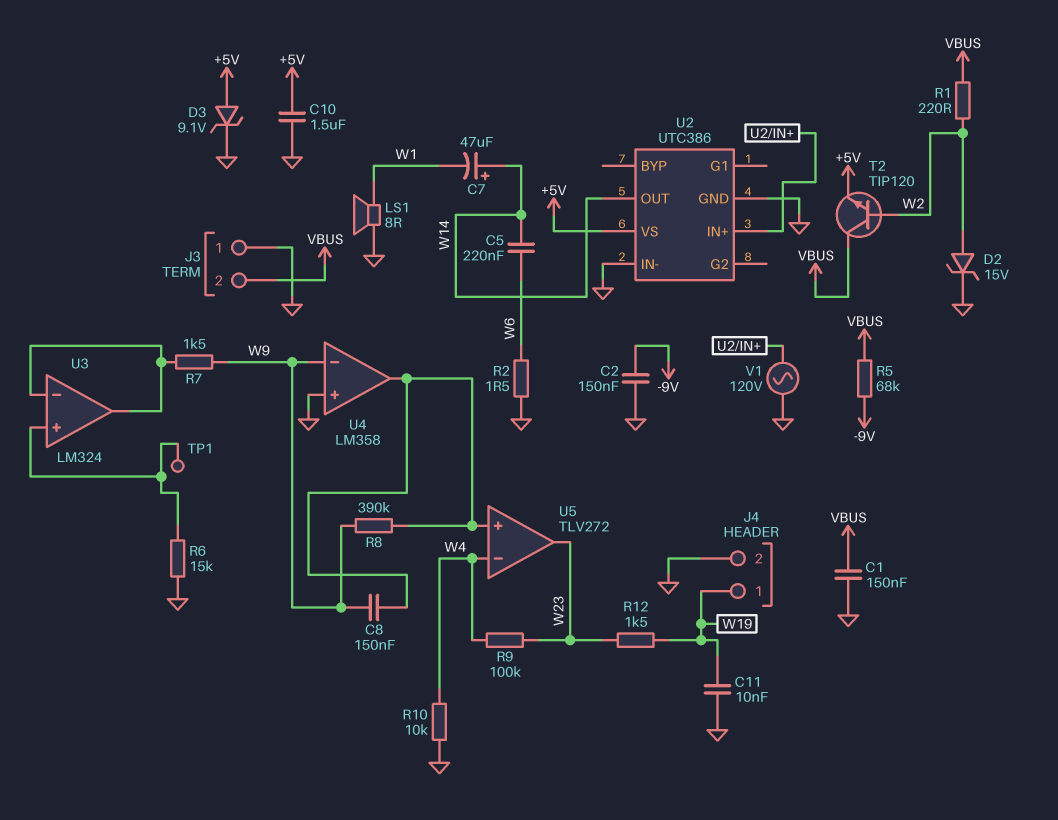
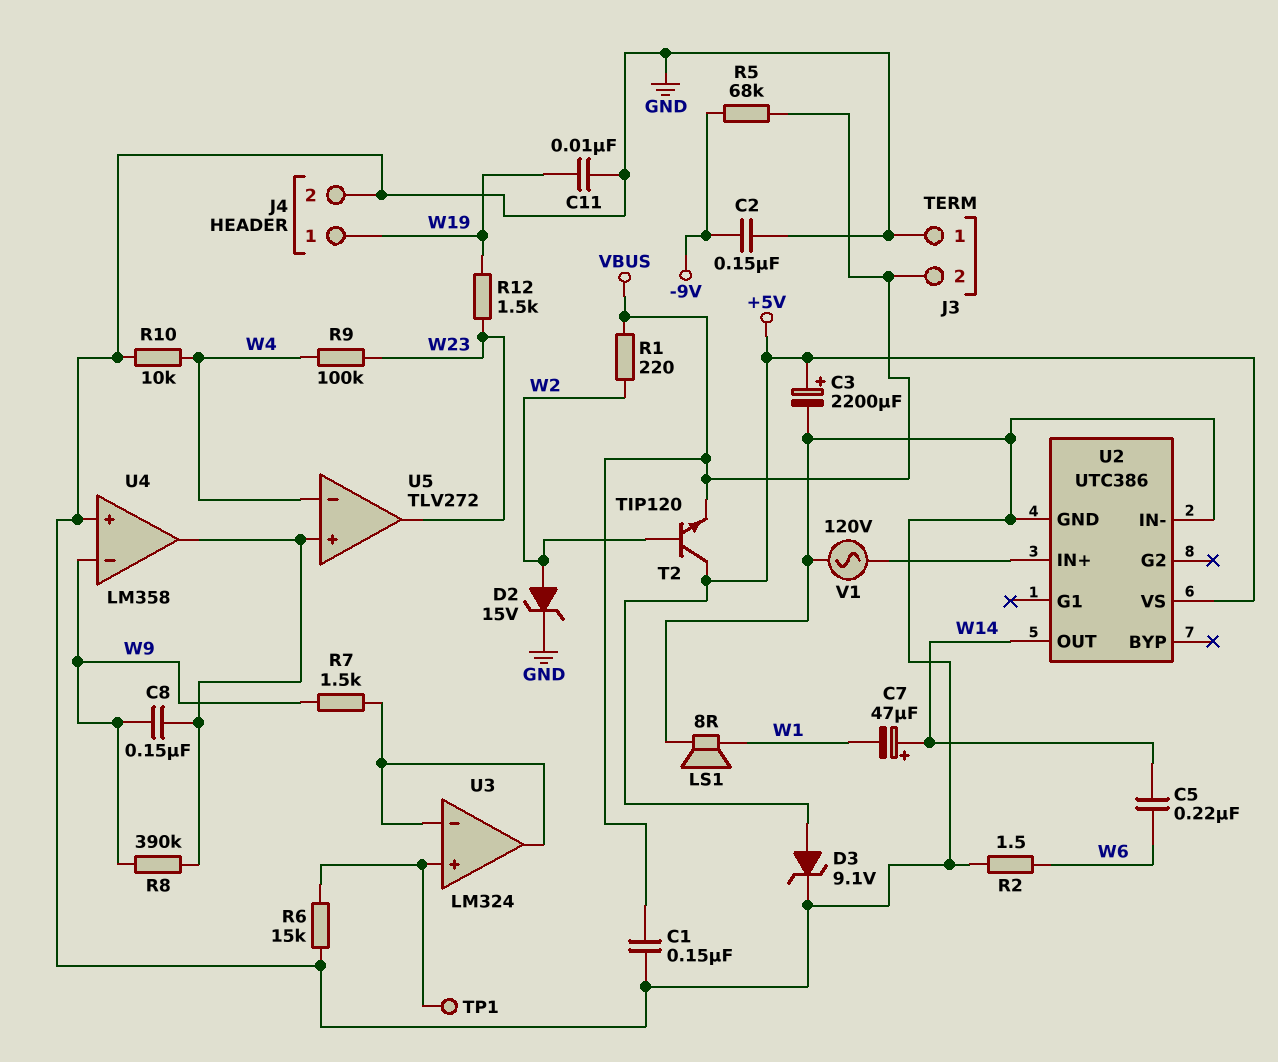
C3: none -> 2200uF (plus +5V, minus GND)
C10: 1.5uF (+5V, GND) -> none
T2: NPN TIP120 (B W2, C VBUS, E +5V) -> NPN TIP120 (B W2, C +5V, E VBUS)

